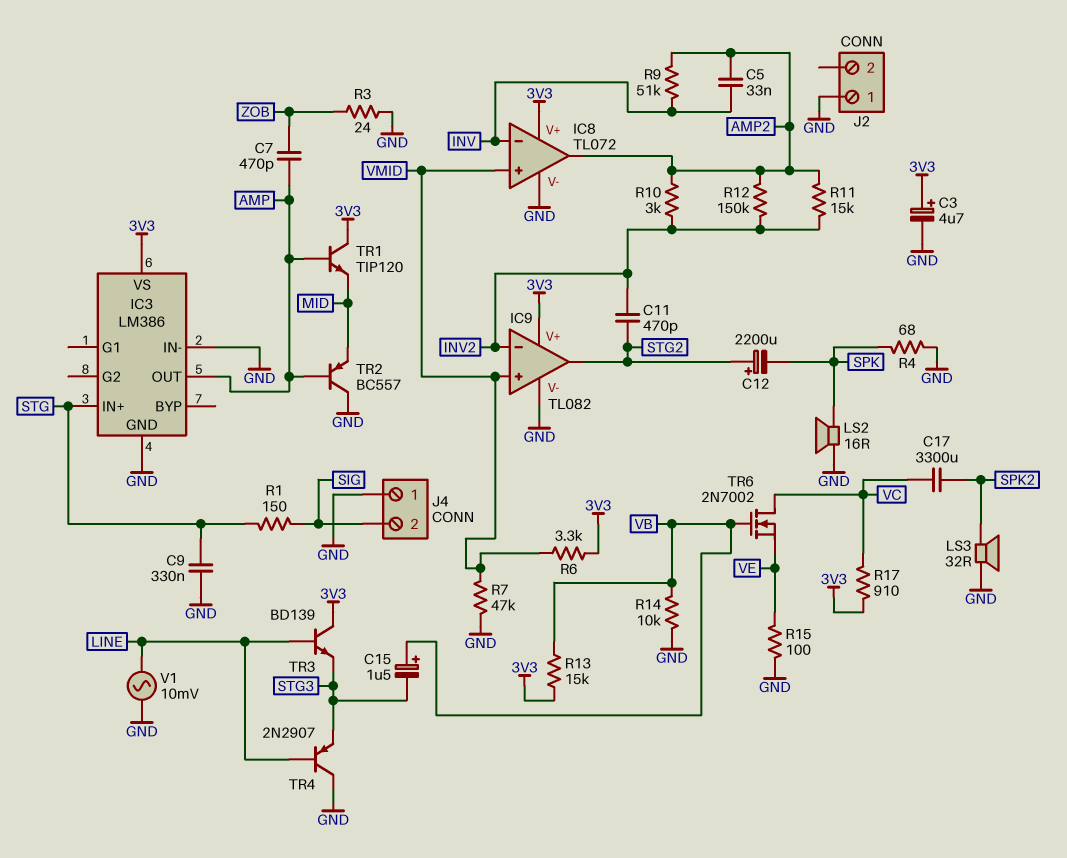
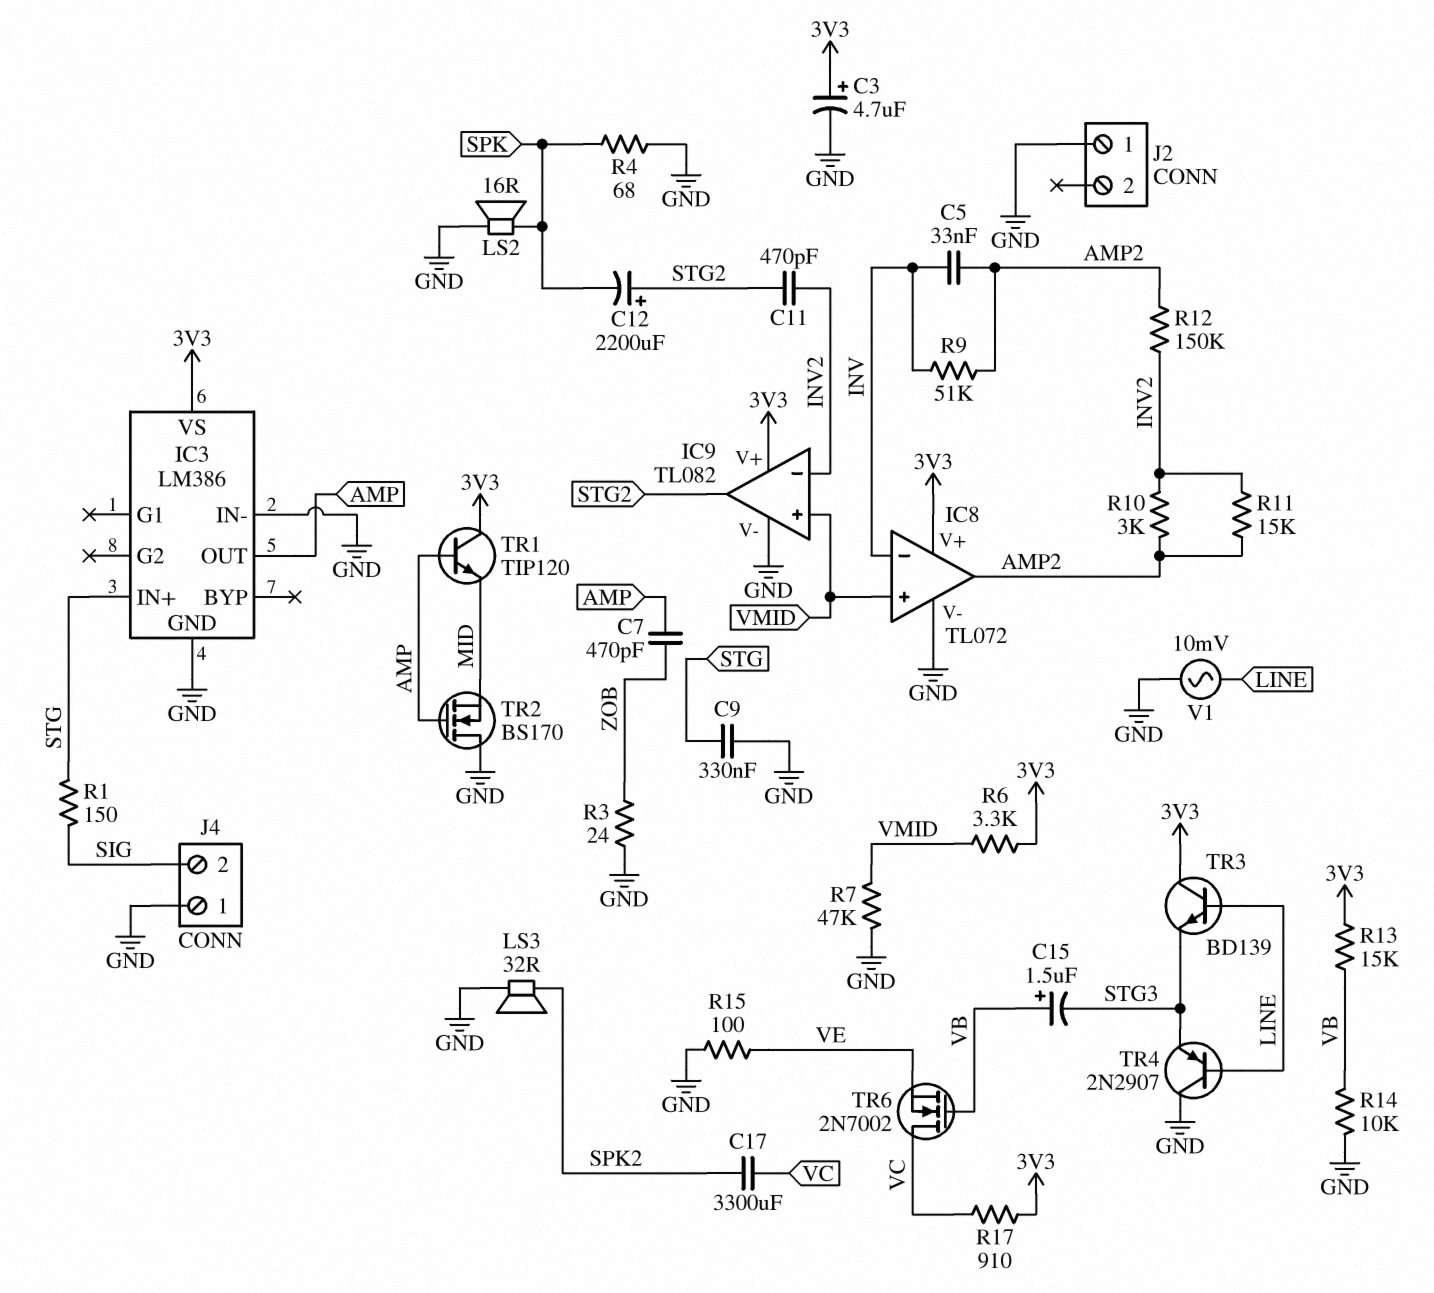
TR2: PNP BC557 (B AMP, C GND, E MID) -> NMOS BS170 (G AMP, D GND, S MID)

